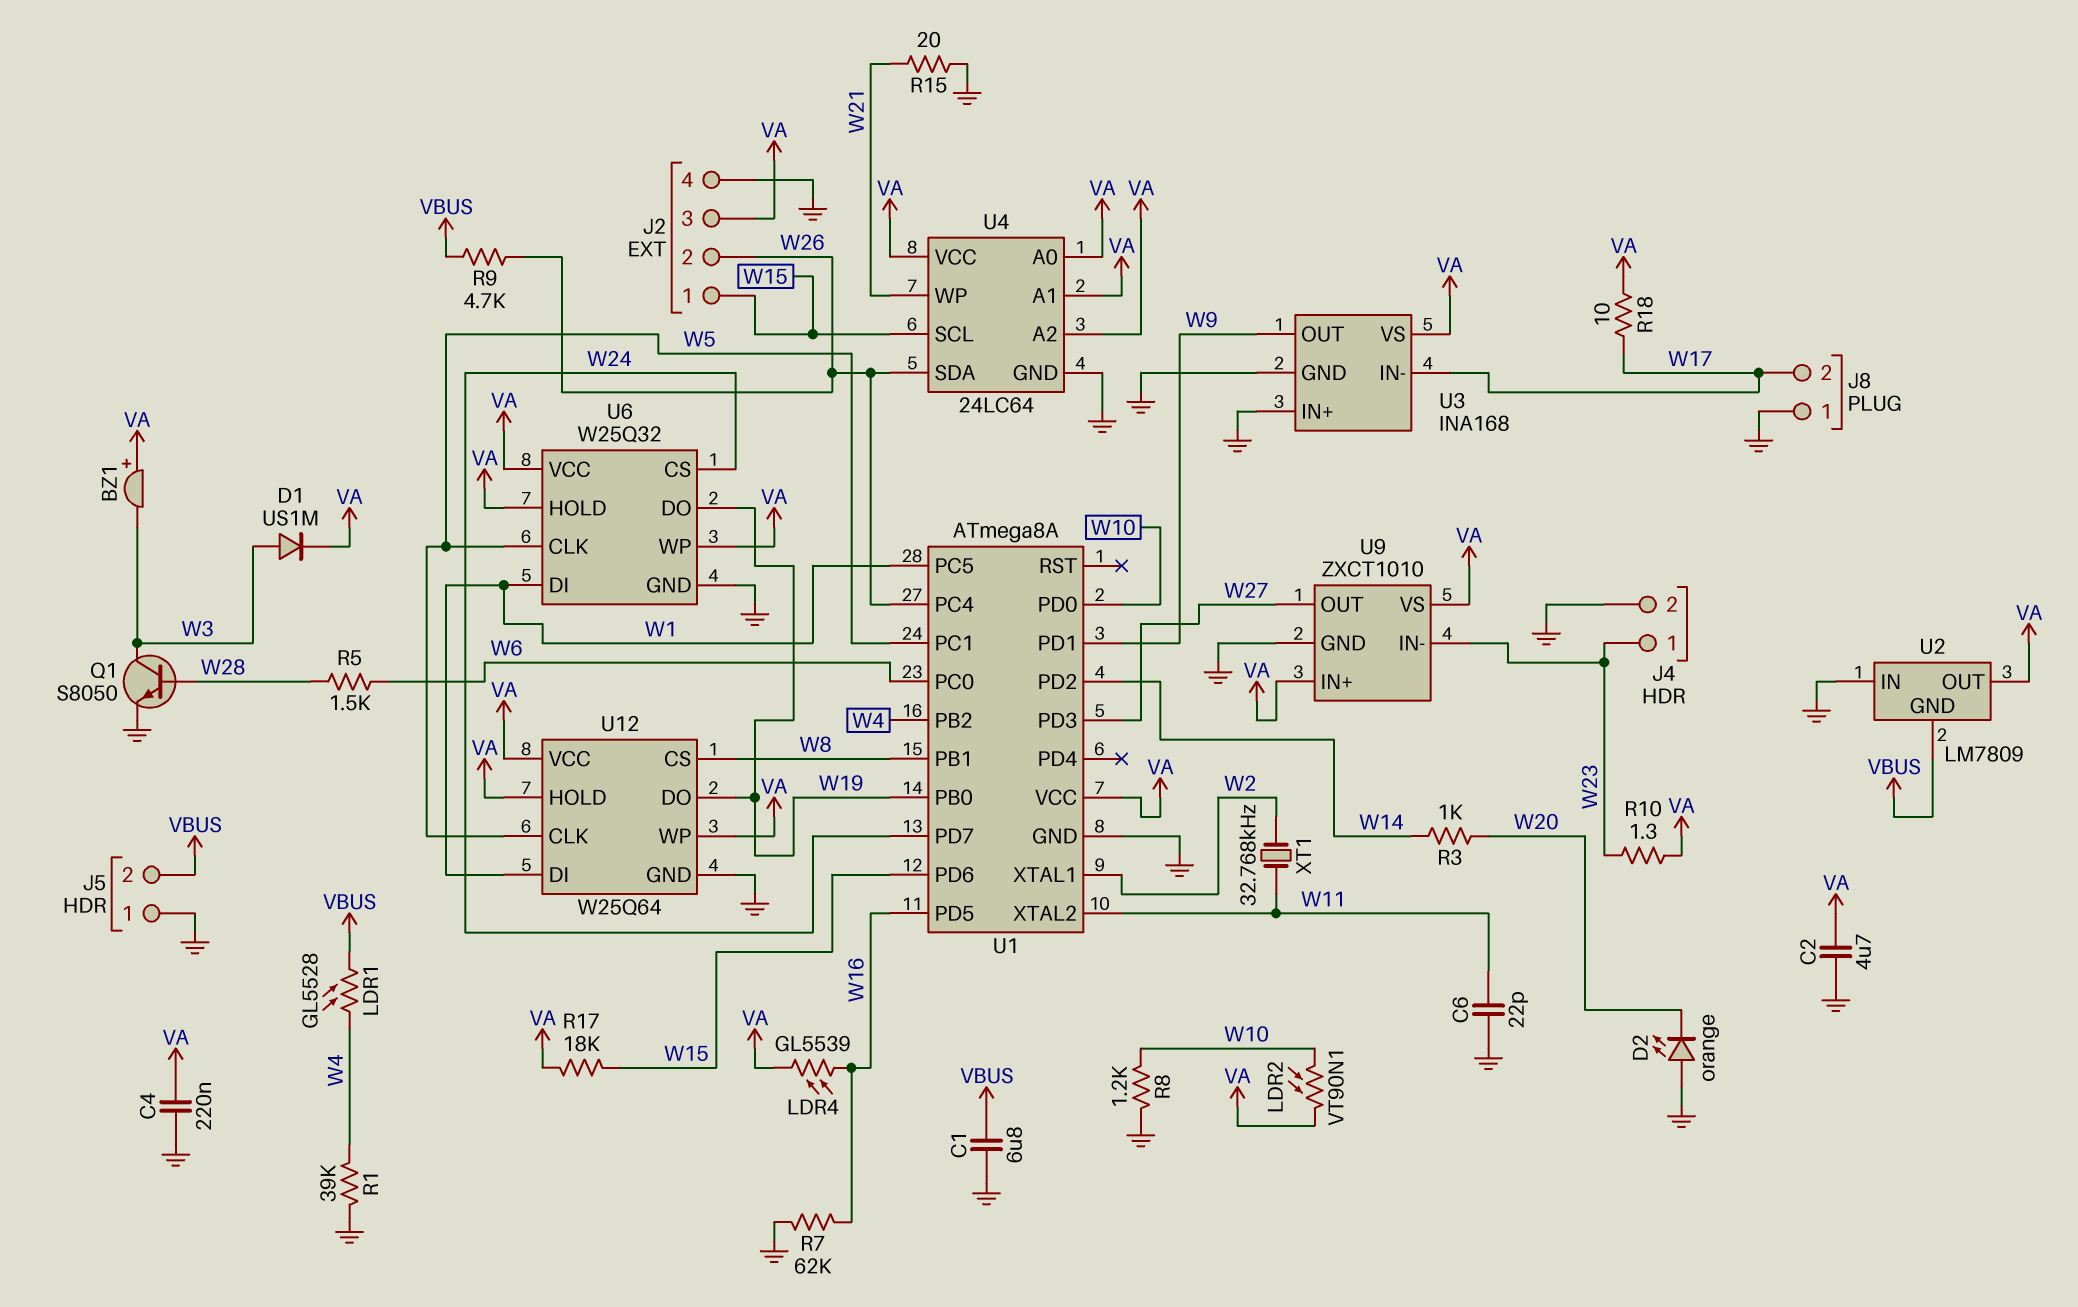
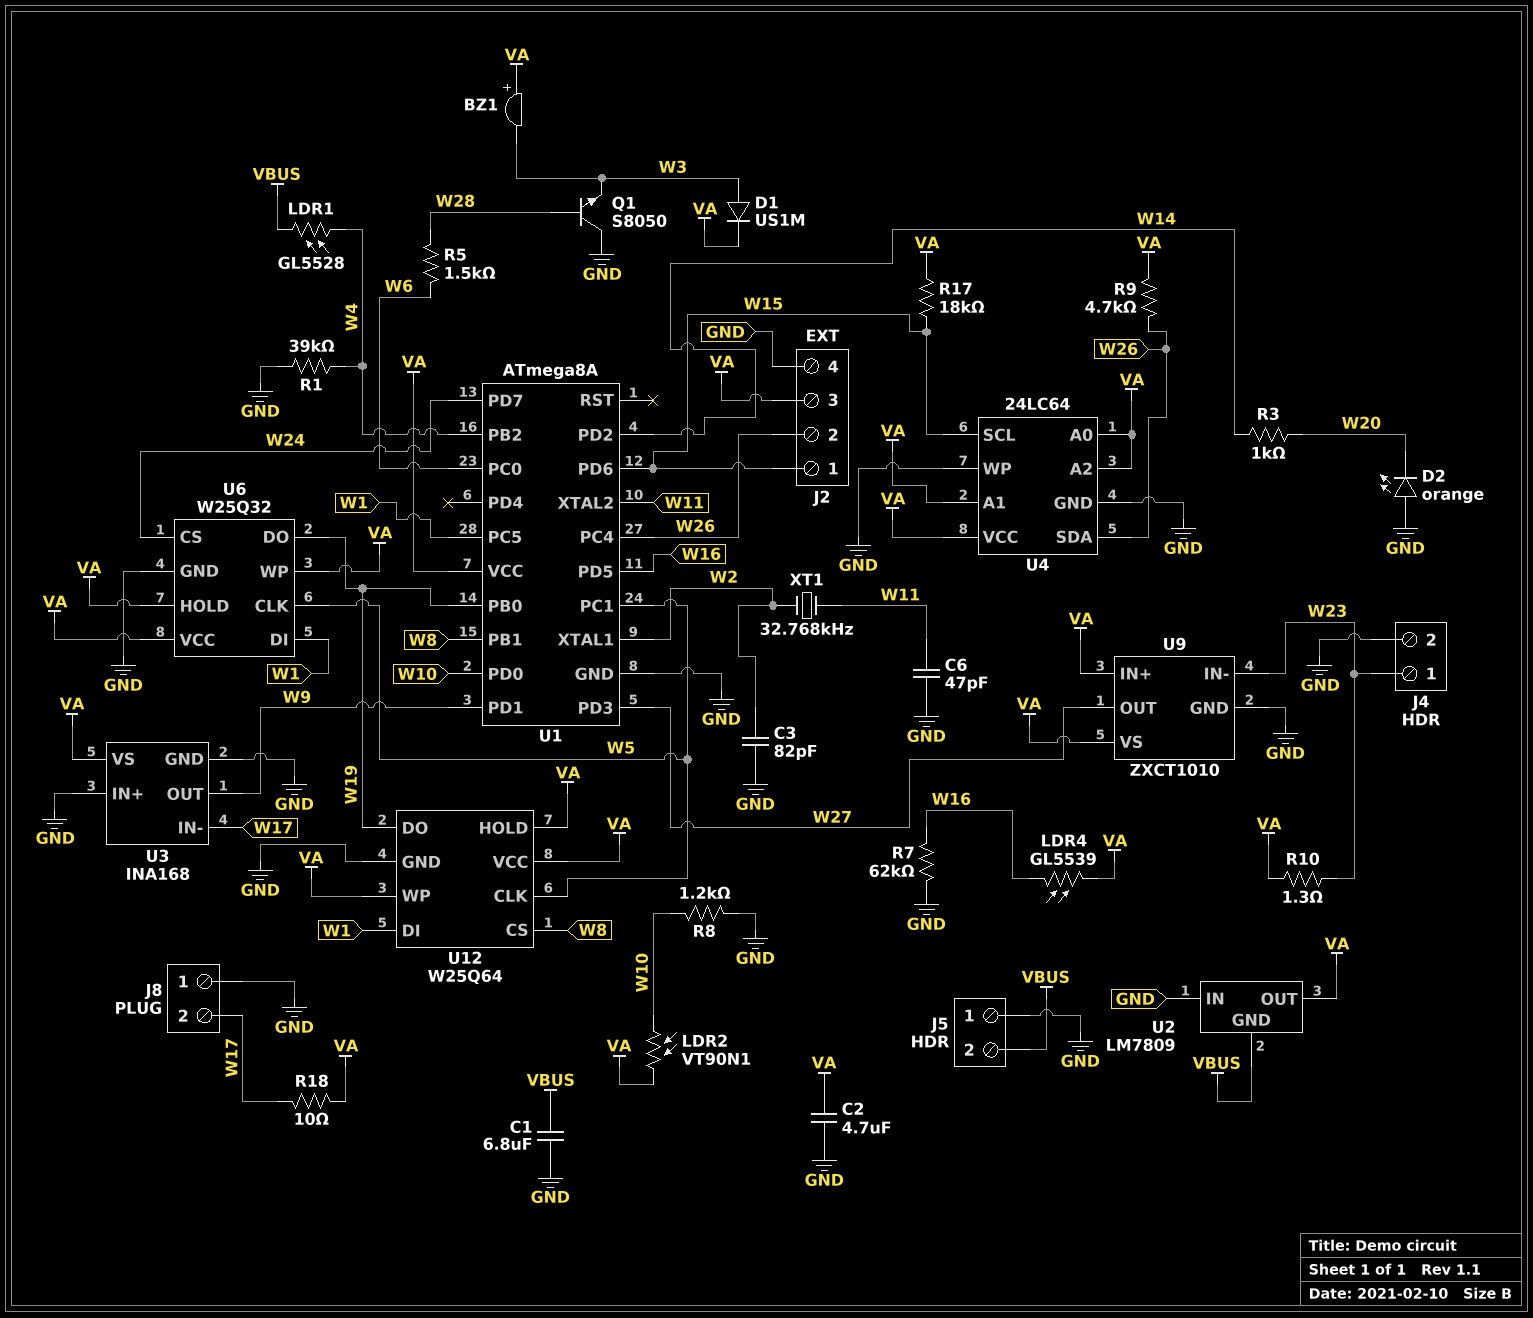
C3: none -> 82pF (GND, W2)
C4: 220nF (GND, VA) -> none
C6: 22pF (GND, W11) -> 47pF (GND, W11)
Q1: NPN S8050 (B W28, C W3, E GND) -> NPN S8050 (B W28, C GND, E W3)
R9: 4.7k (VBUS, W26) -> 4.7k (VA, W26)
R15: 20 (GND, W21) -> none
U4 pin WP: W21 -> GND

